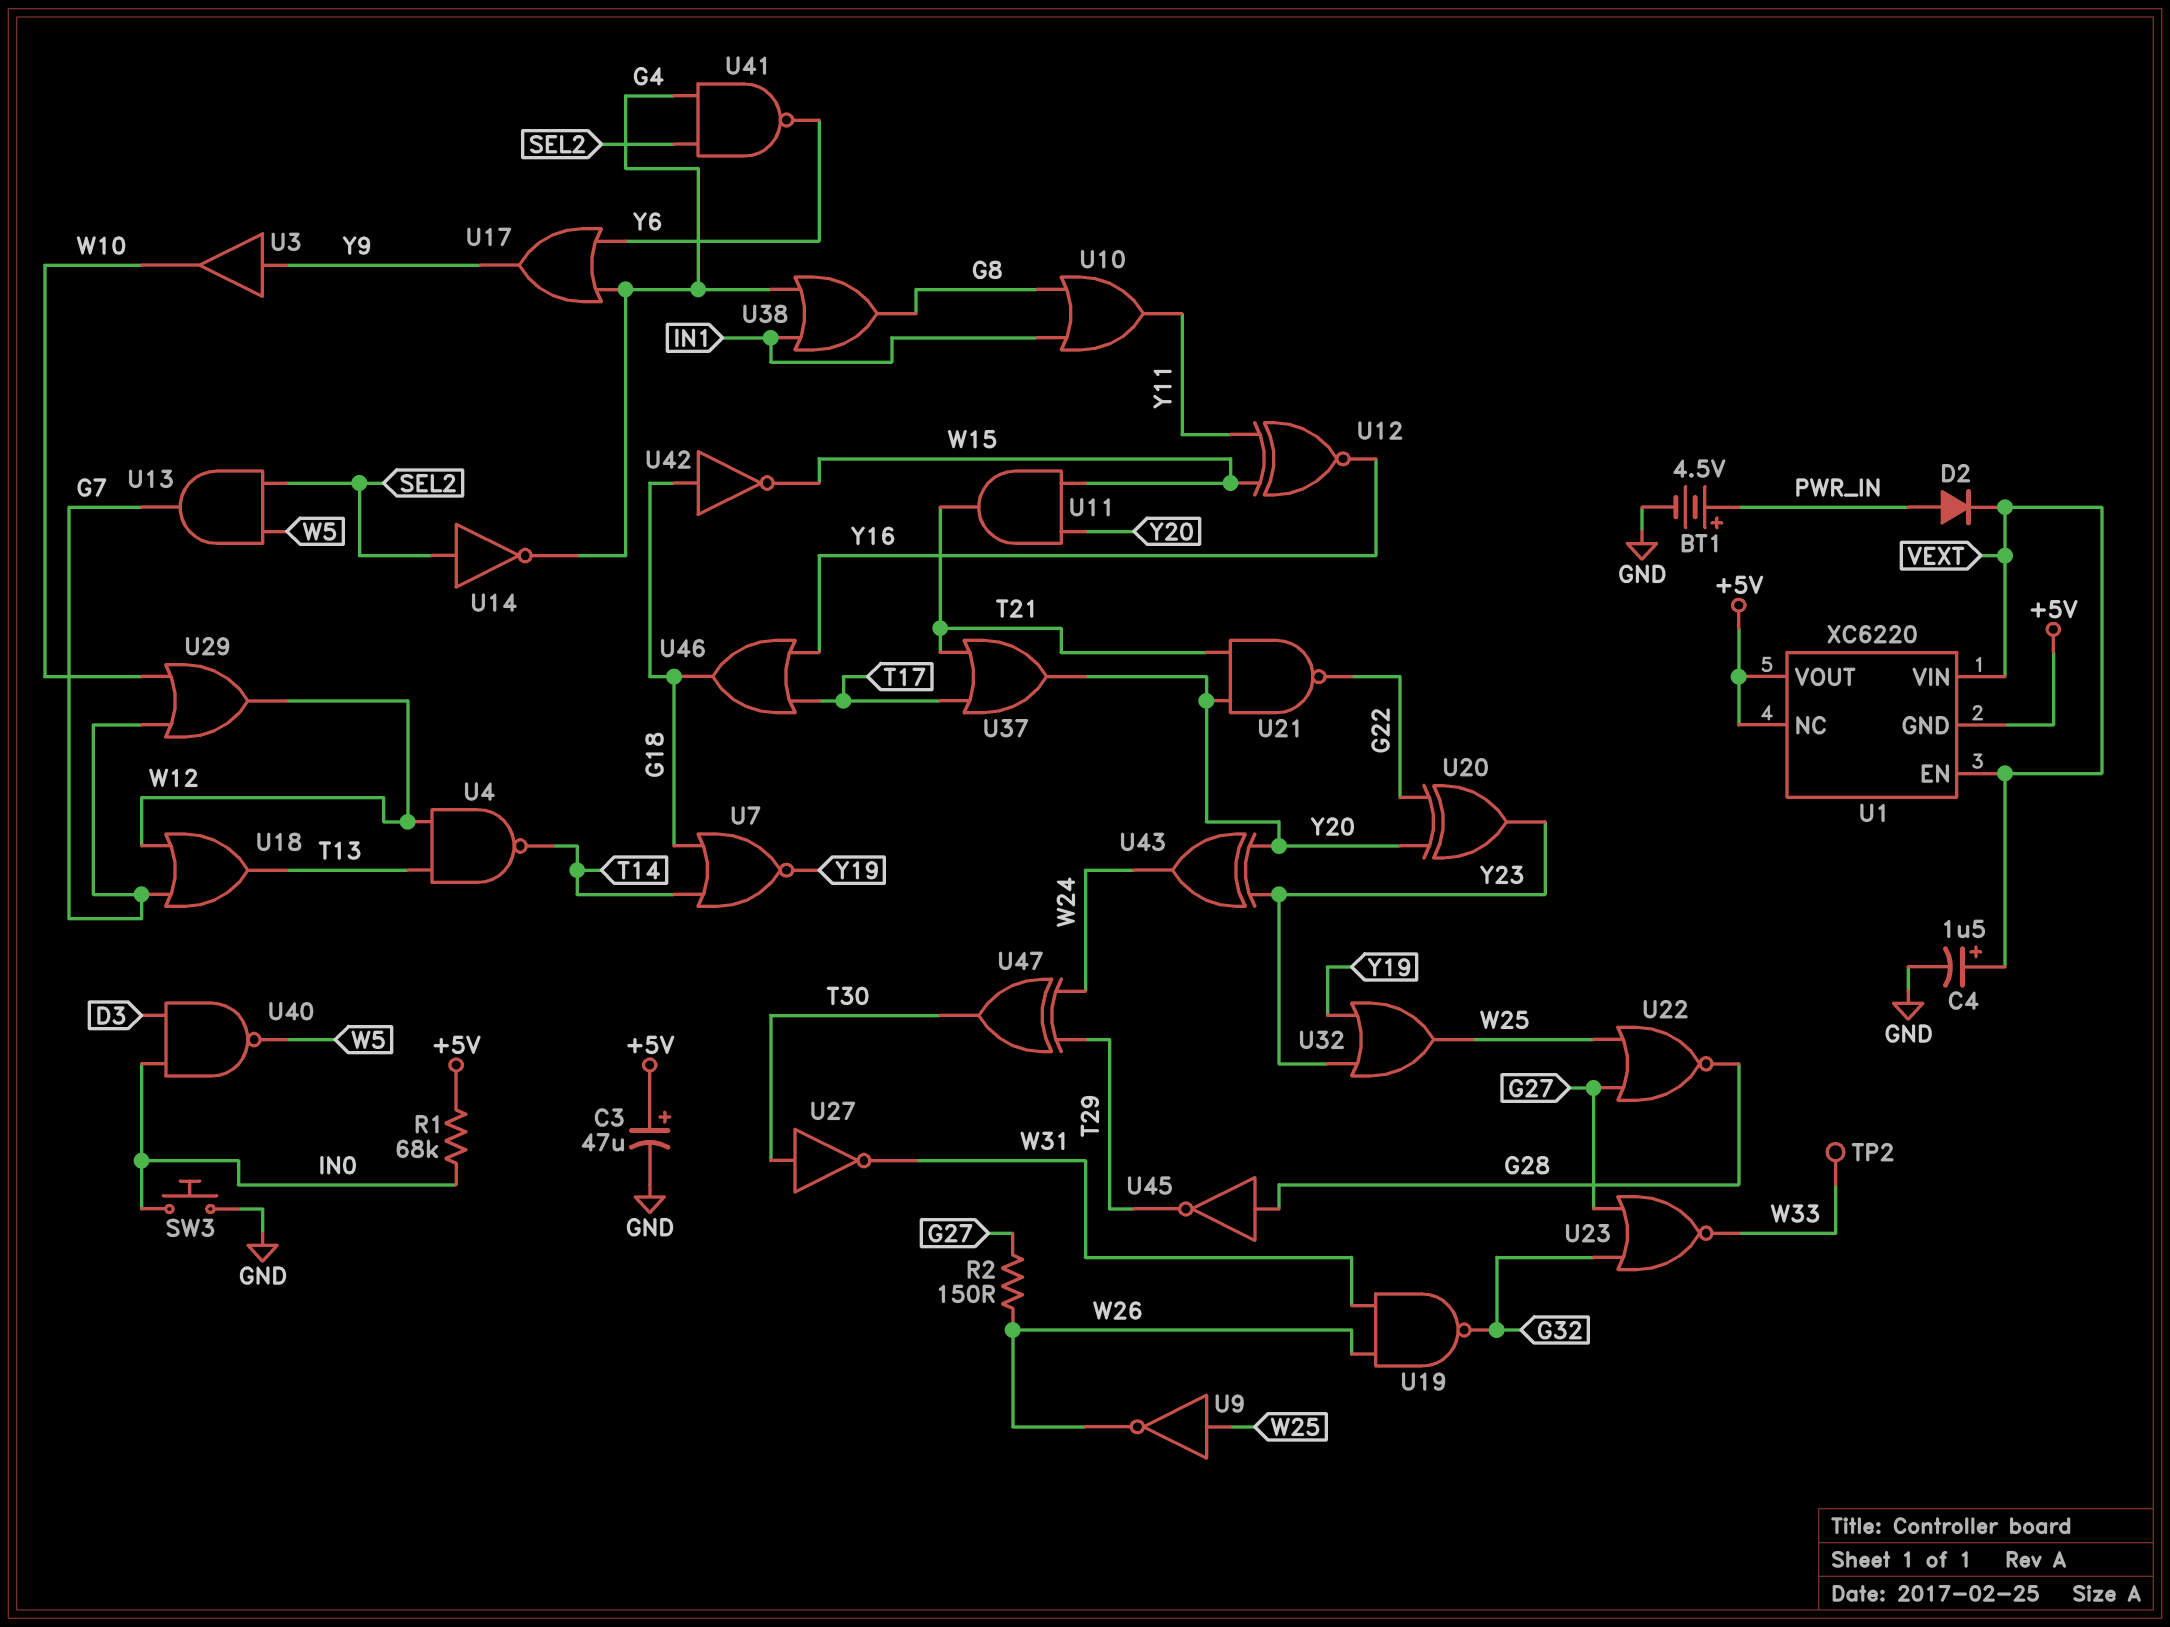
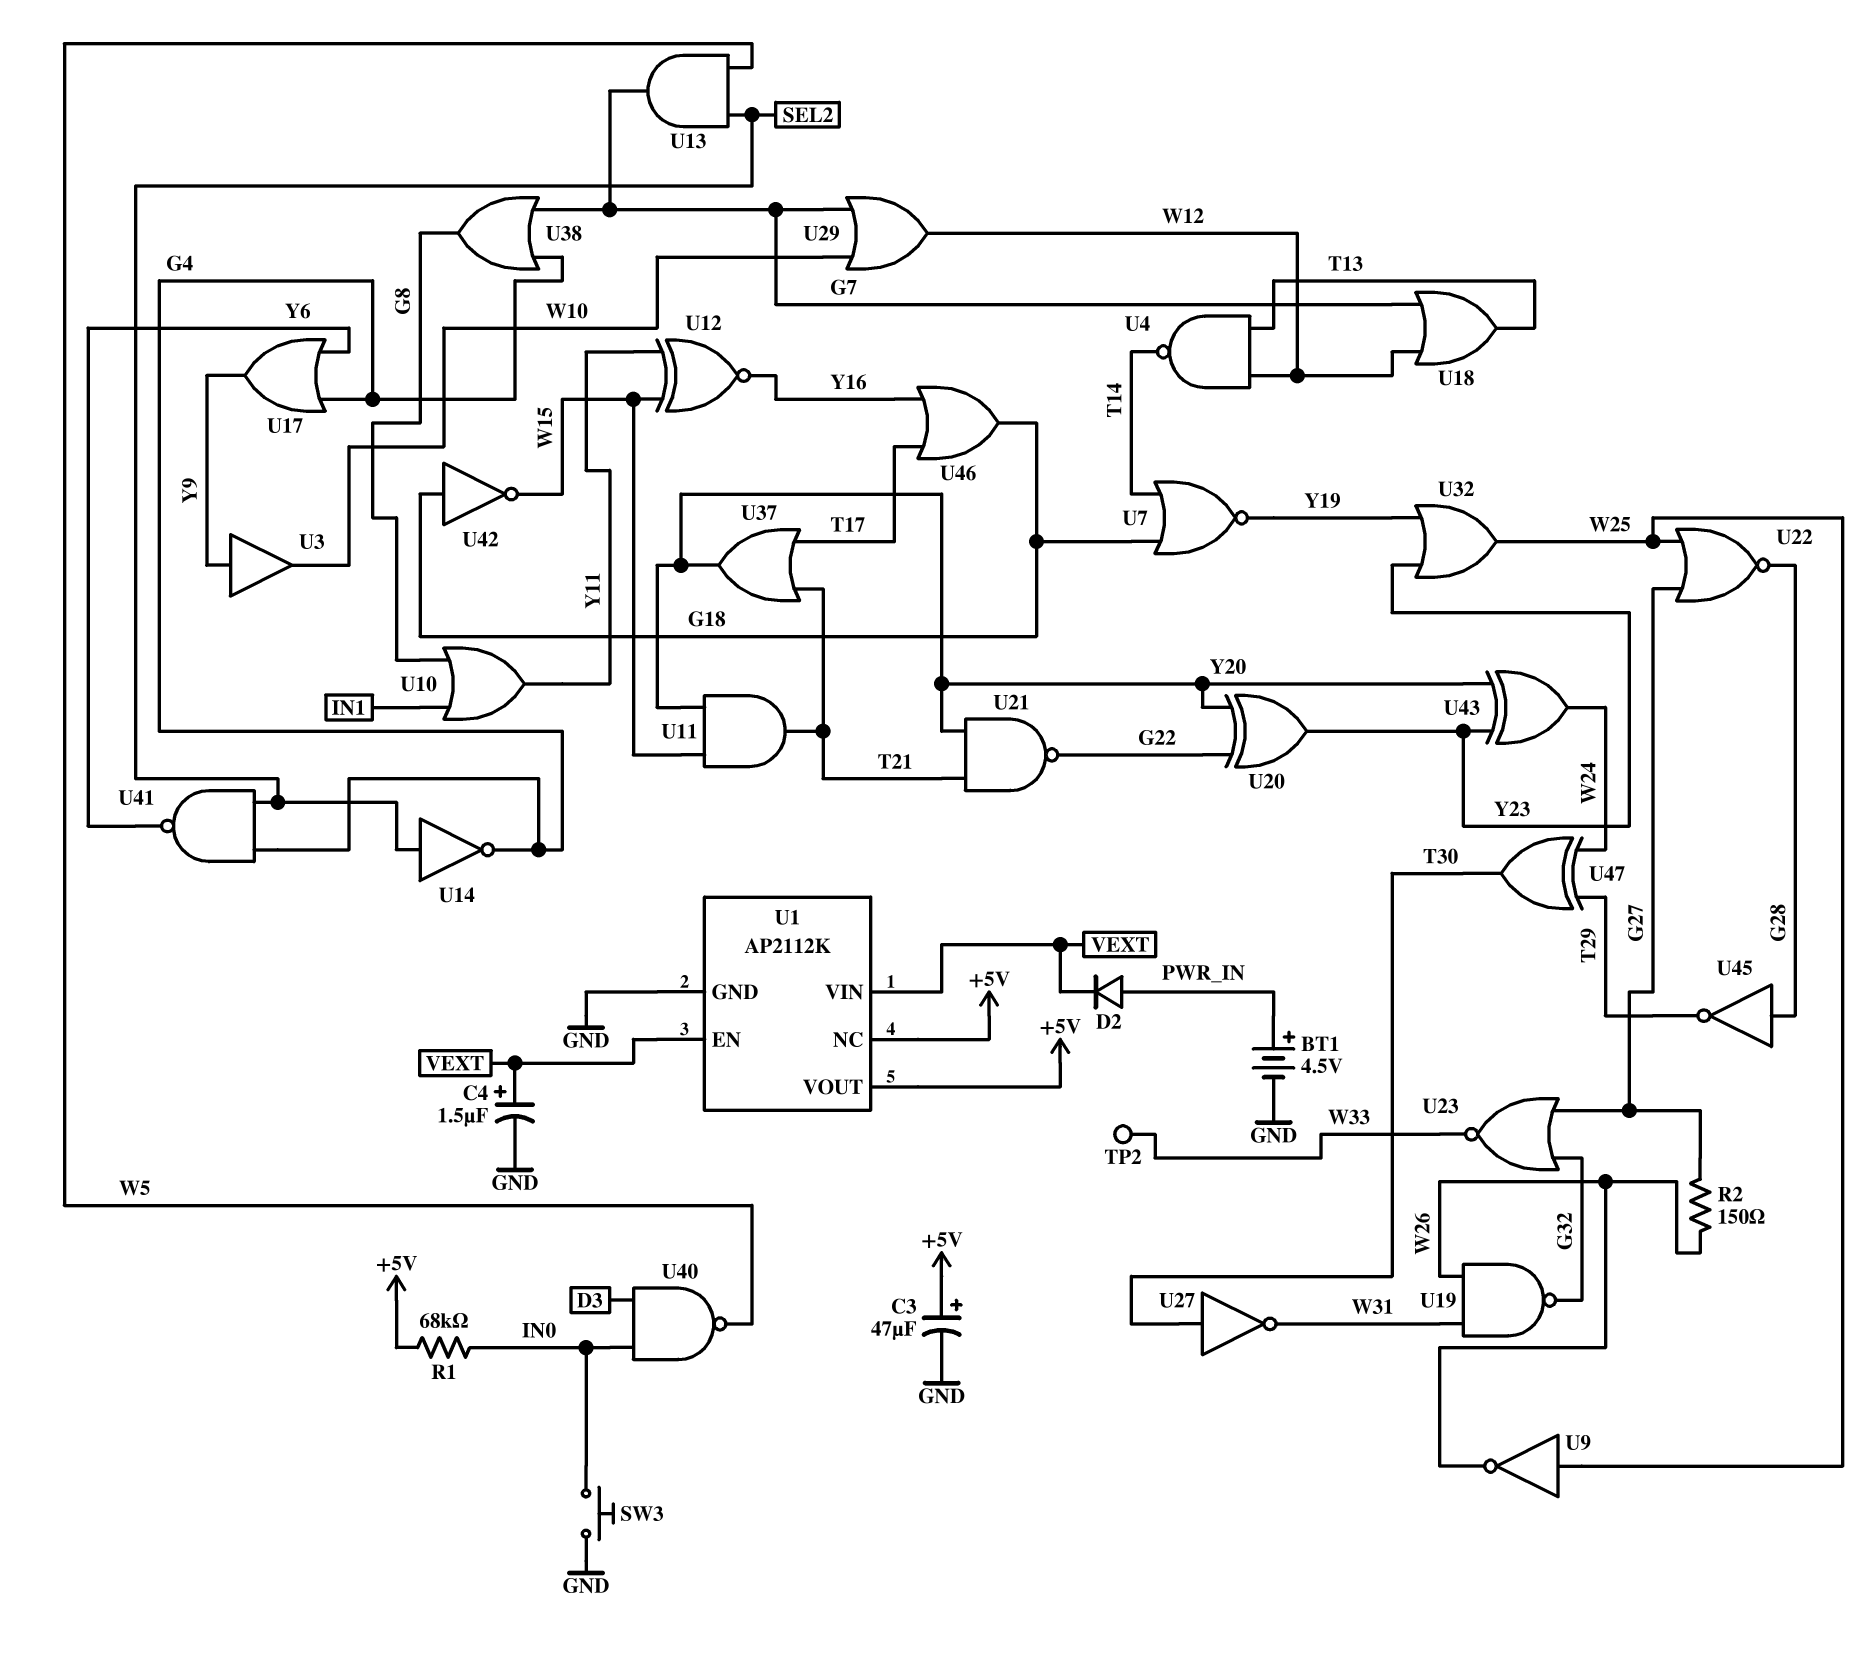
U1: XC6220 -> AP2112K
U1 pin GND: +5V -> GND
U38: OR (in G4, in IN1, out G8) -> OR (in G4, in G7, out G8)

